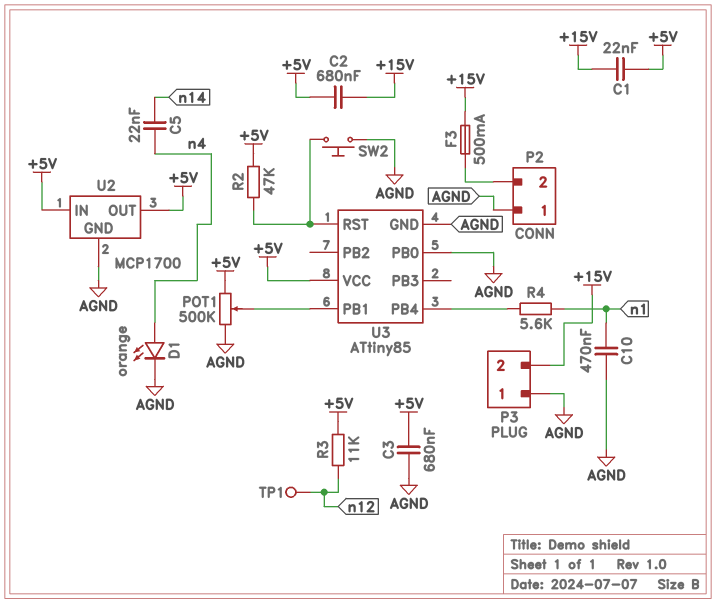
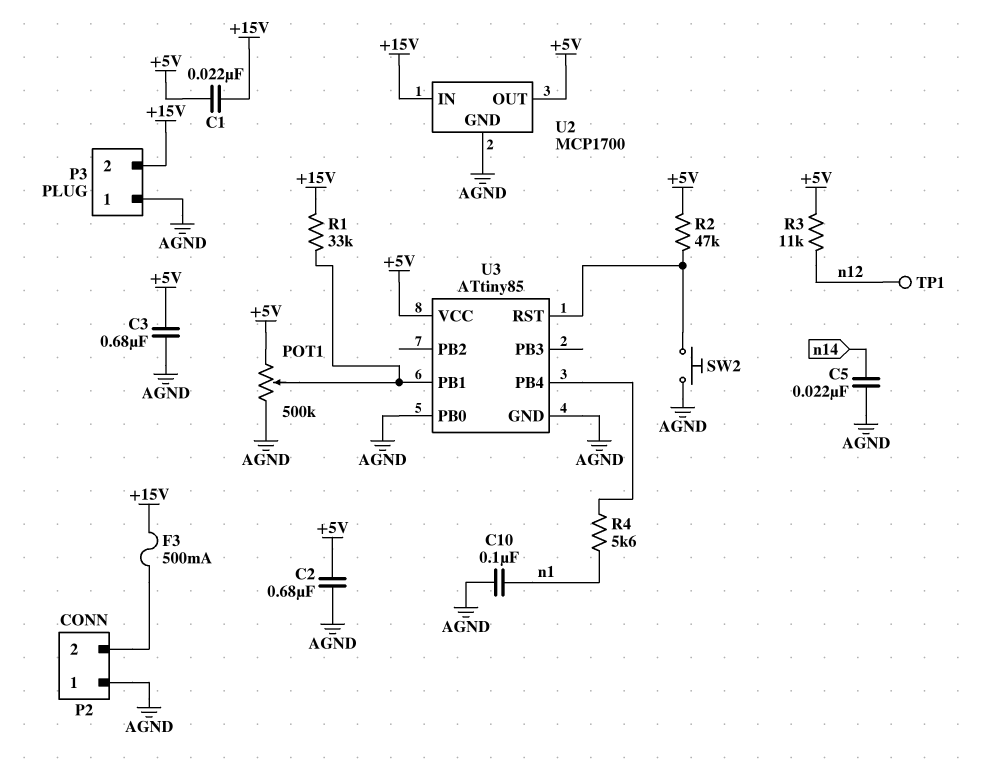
C2: 680nF (+5V, +15V) -> 680nF (+5V, AGND)
C5: 22nF (n4, n14) -> 22nF (AGND, n14)
C10: 470nF (AGND, n1) -> 100nF (AGND, n1)
D1: LED orange (A n4, K AGND) -> none
R1: none -> 33k (+15V, U3/PB1)
U2 pin IN: +5V -> +15V

